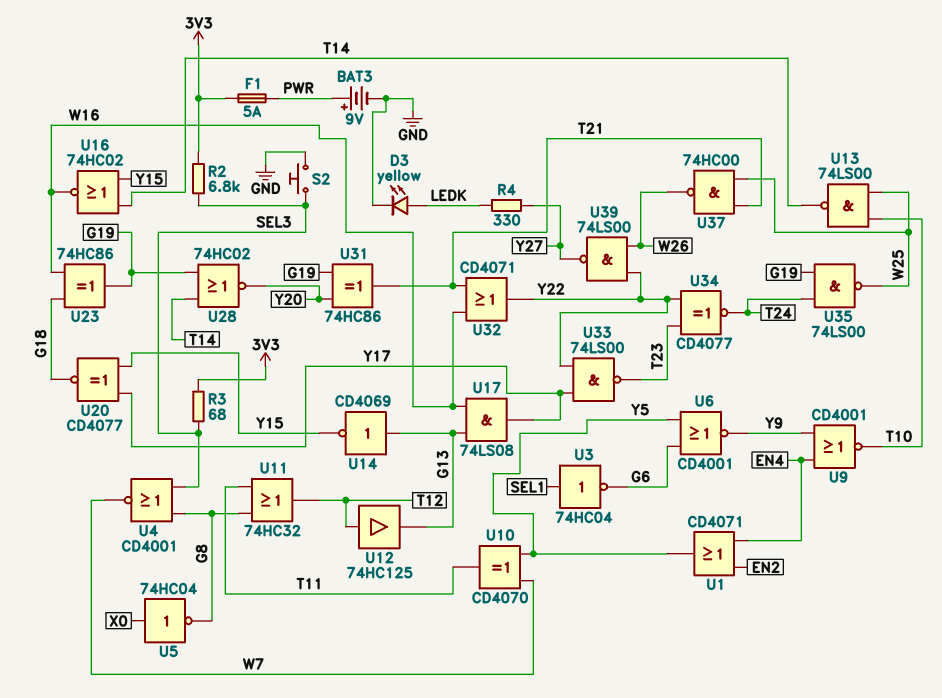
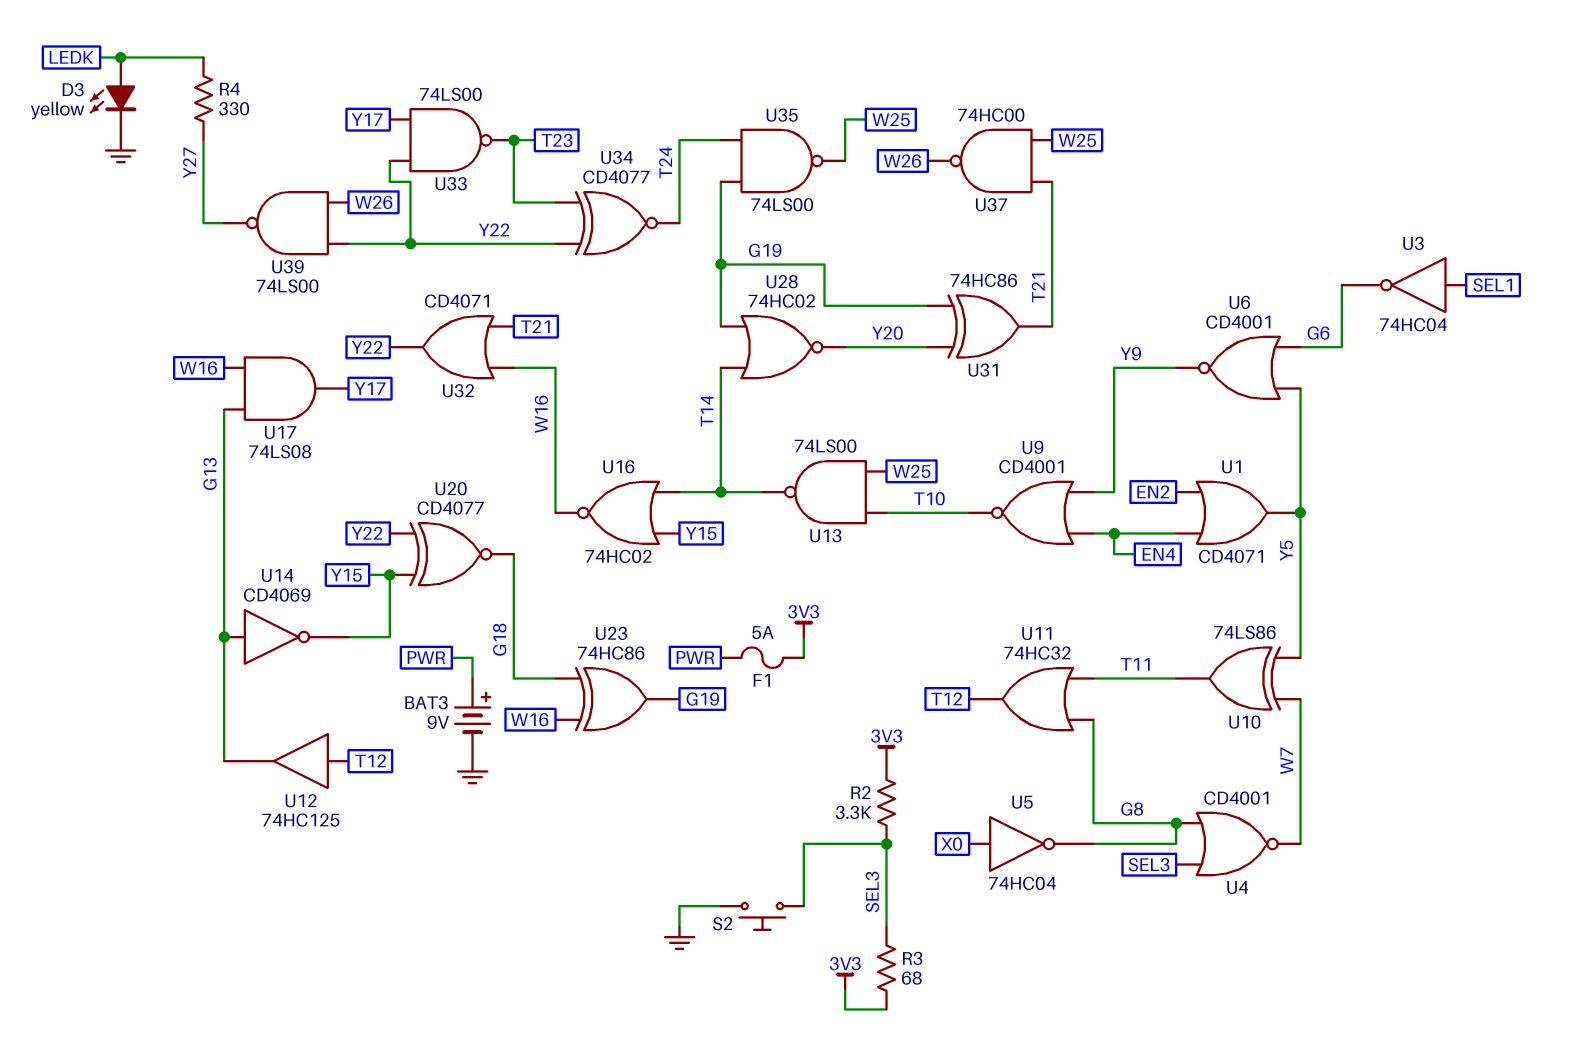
R2: 6.8k (3V3, SEL3) -> 3.3k (3V3, SEL3)
U10: XOR CD4070 (in W7, in Y5, out T11) -> XOR 74LS86 (in W7, in Y5, out T11)
U20: XNOR CD4077 (in Y15, in Y17, out G18) -> XNOR CD4077 (in Y15, in Y22, out G18)

